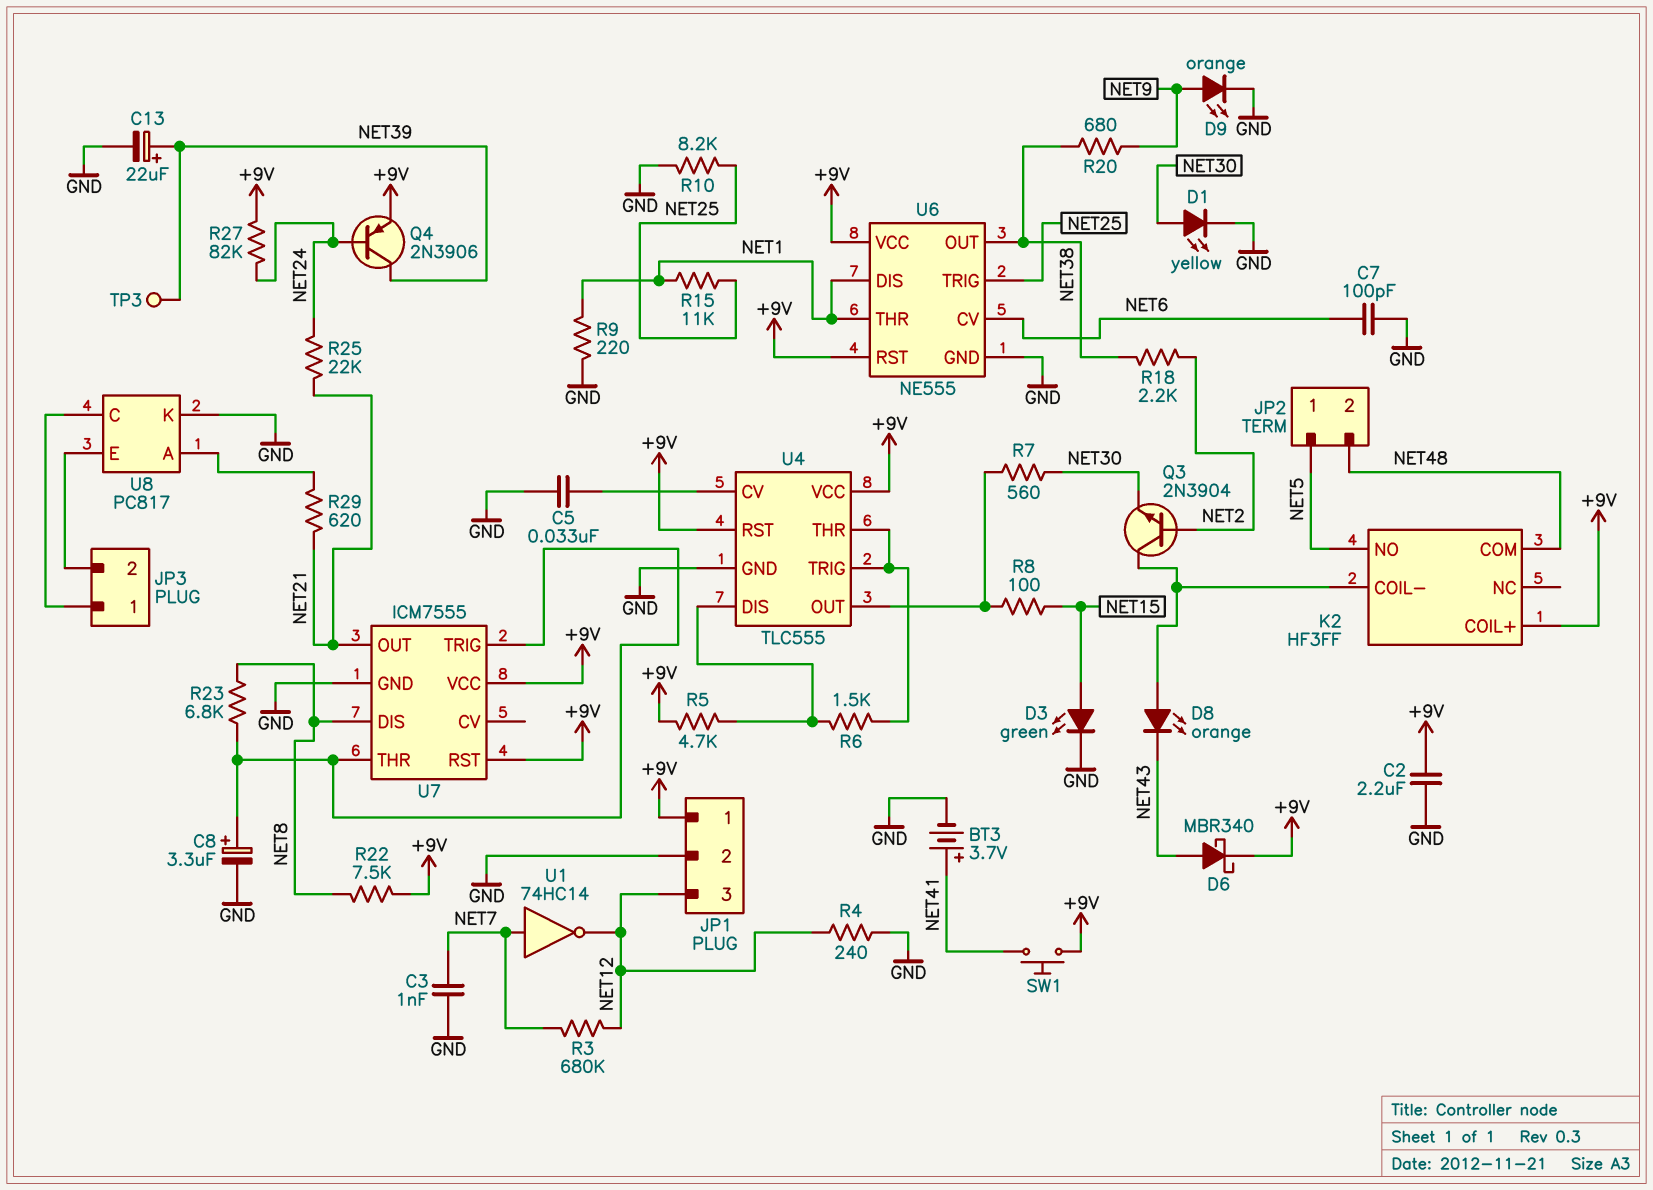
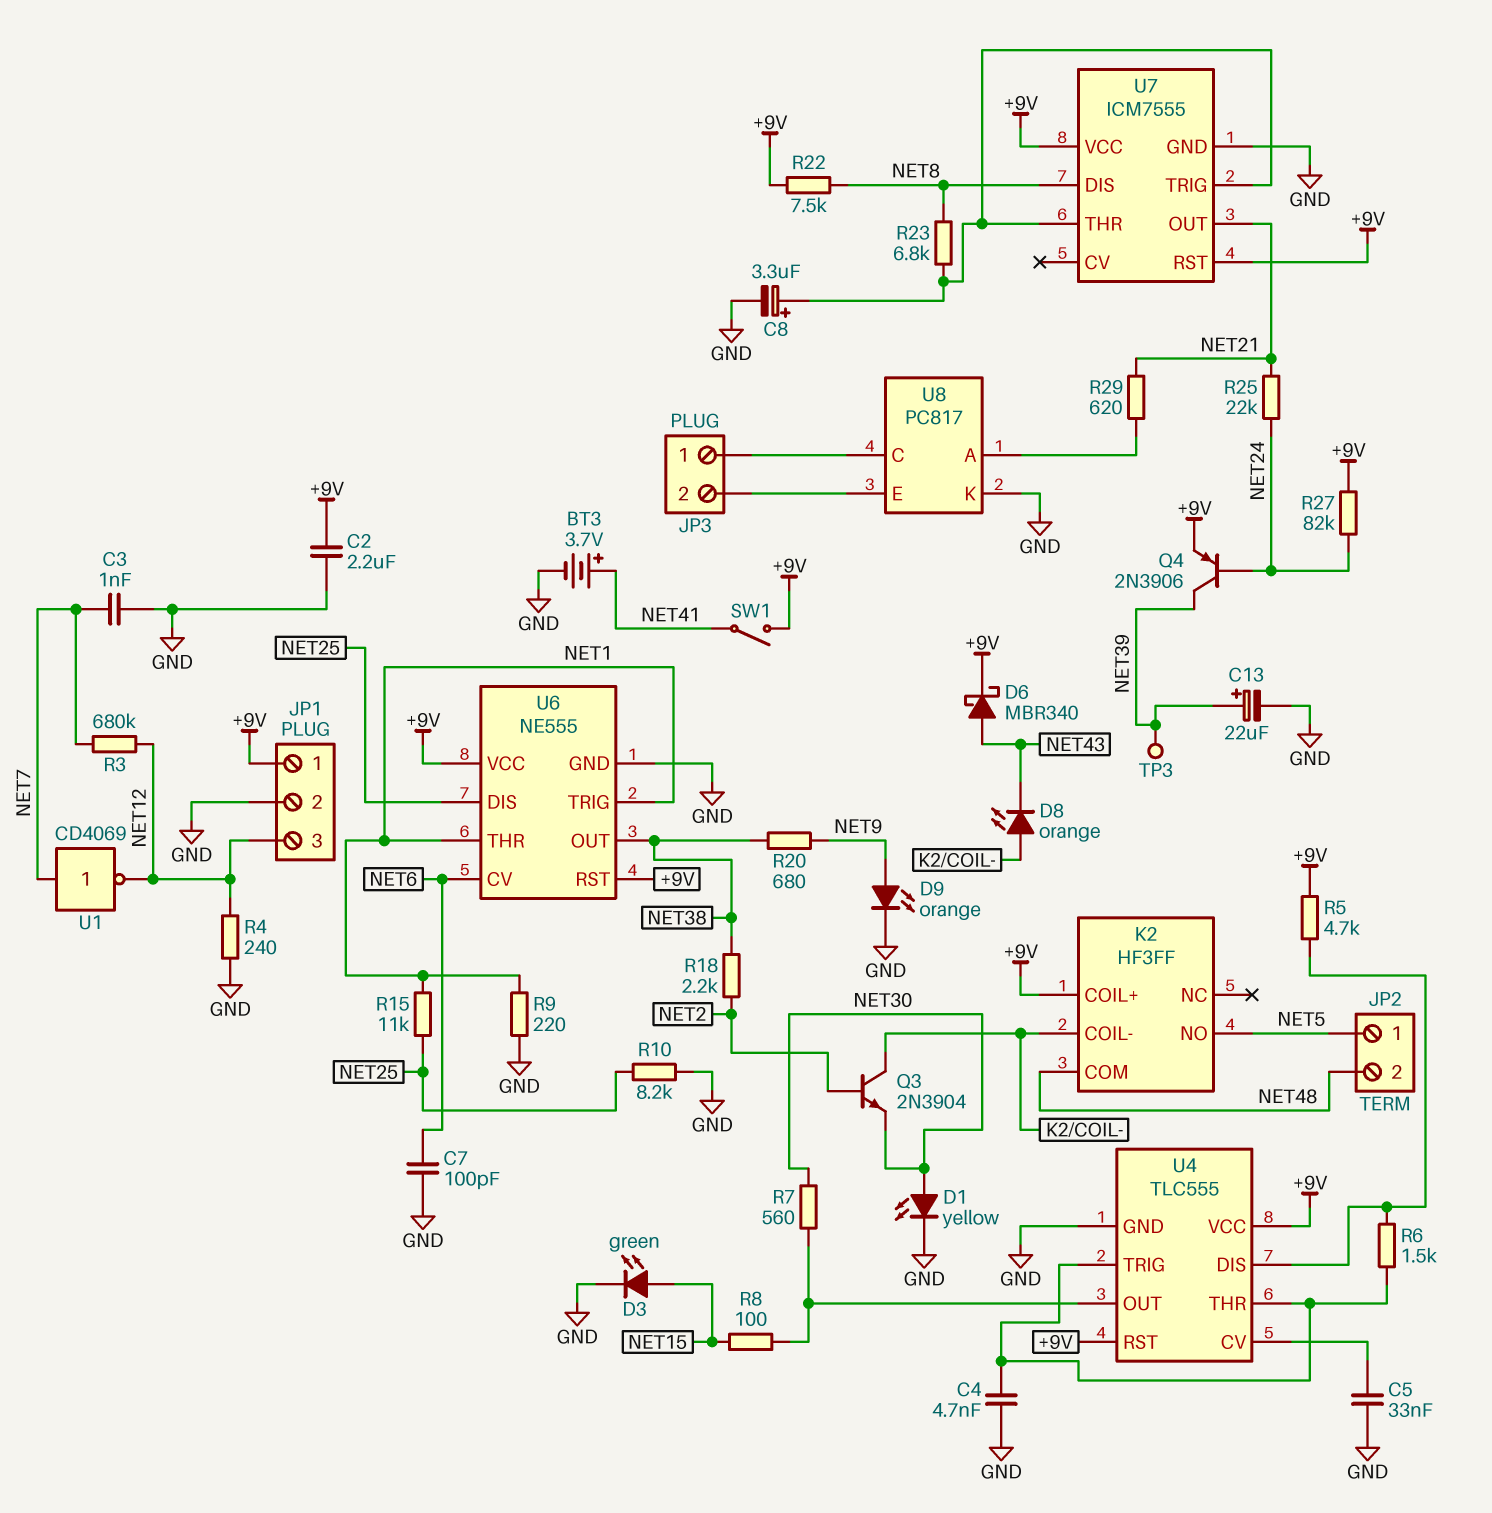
C4: none -> 4.7nF (GND, U4/THR)
SW1: button (+9V, NET41) -> switch (+9V, NET41)
U1: NOT 74HC14 (in NET7, out NET12) -> NOT CD4069 (in NET7, out NET12)
U6 pin DIS: NET1 -> NET25
U6 pin TRIG: NET25 -> NET1

